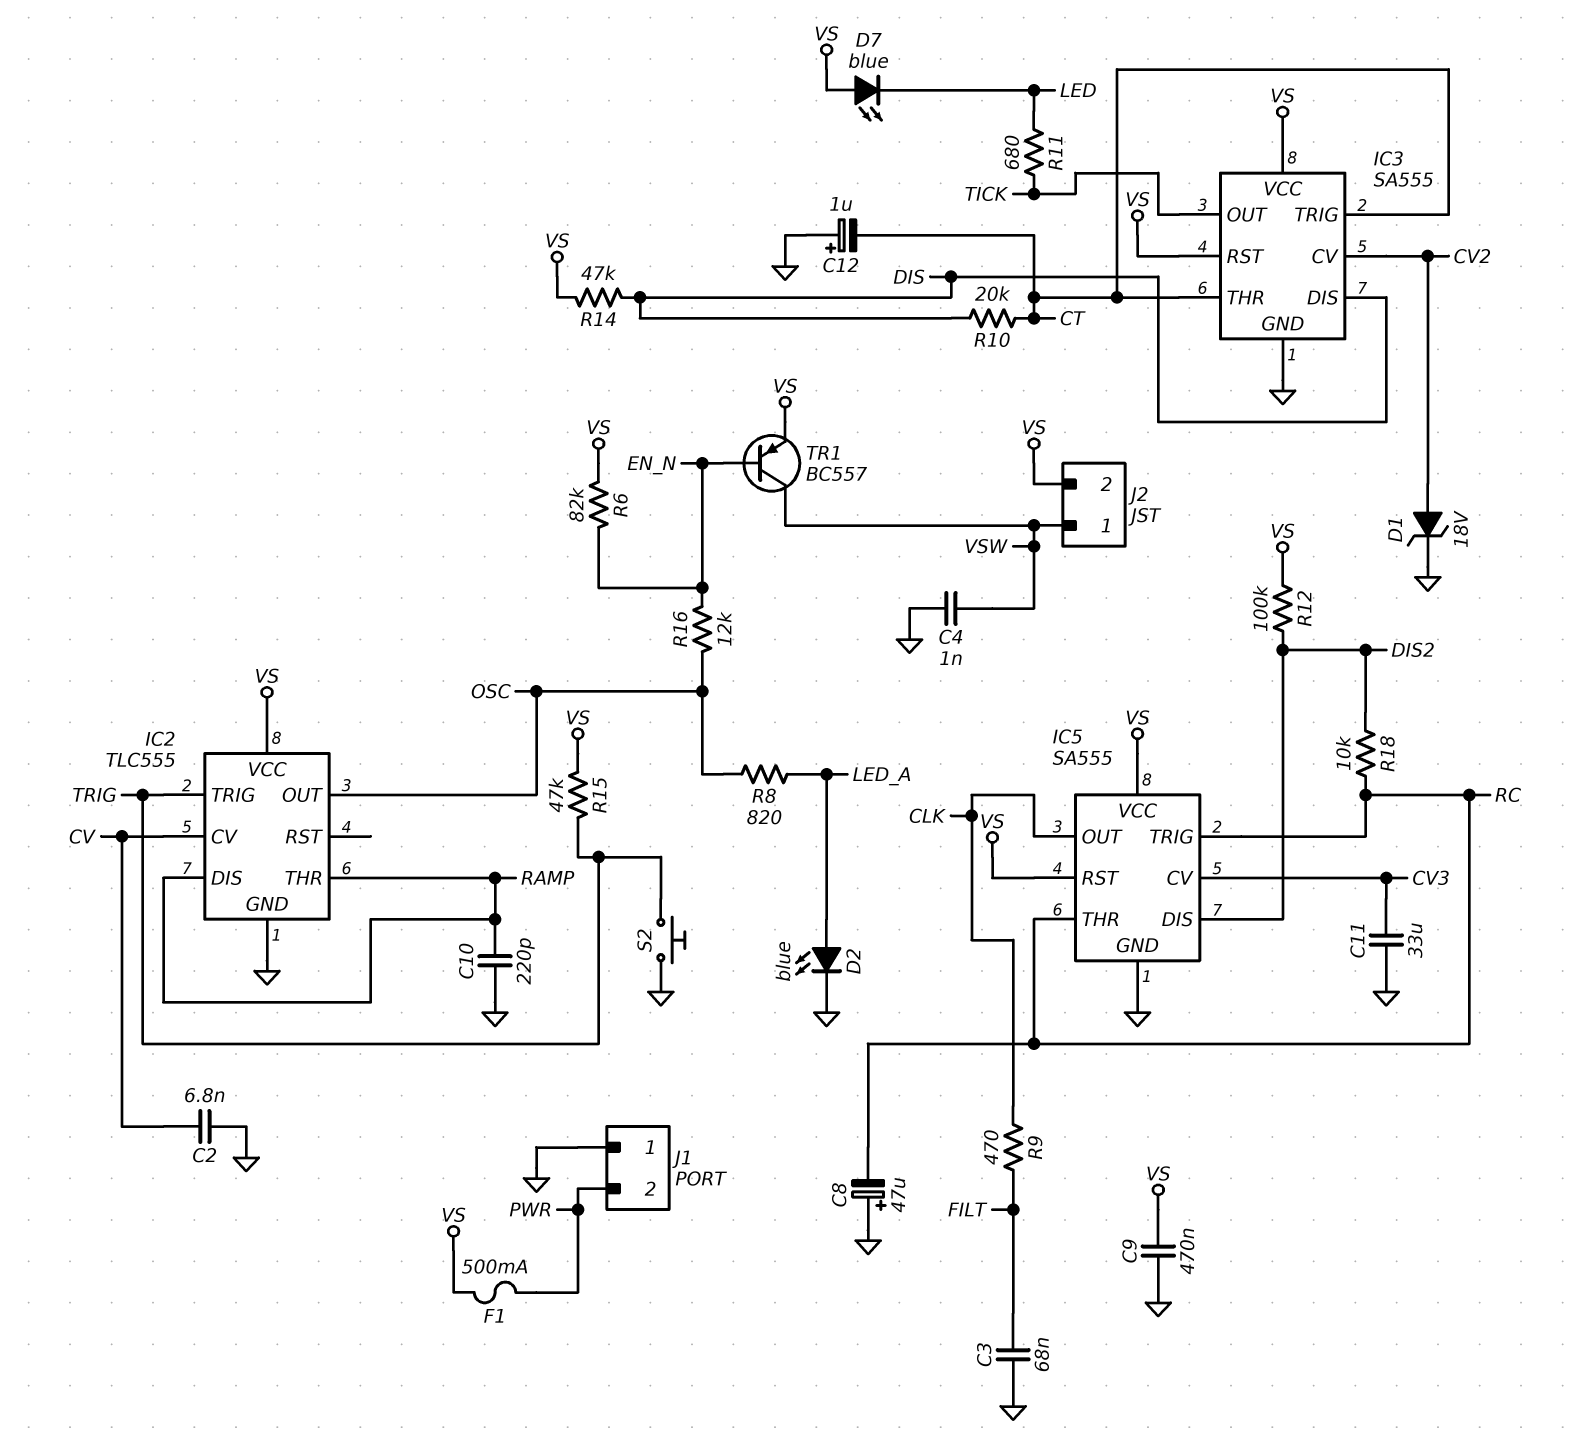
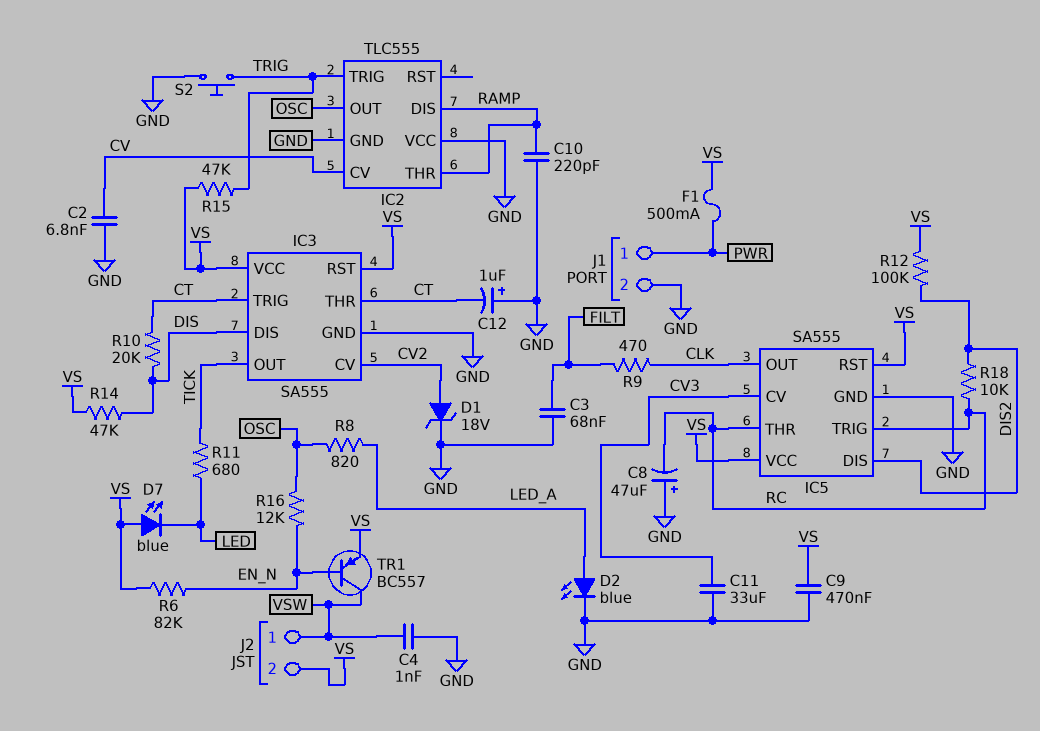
IC2 pin VCC: VS -> GND
J1 pin 1: GND -> PWR
J1 pin 2: PWR -> GND

